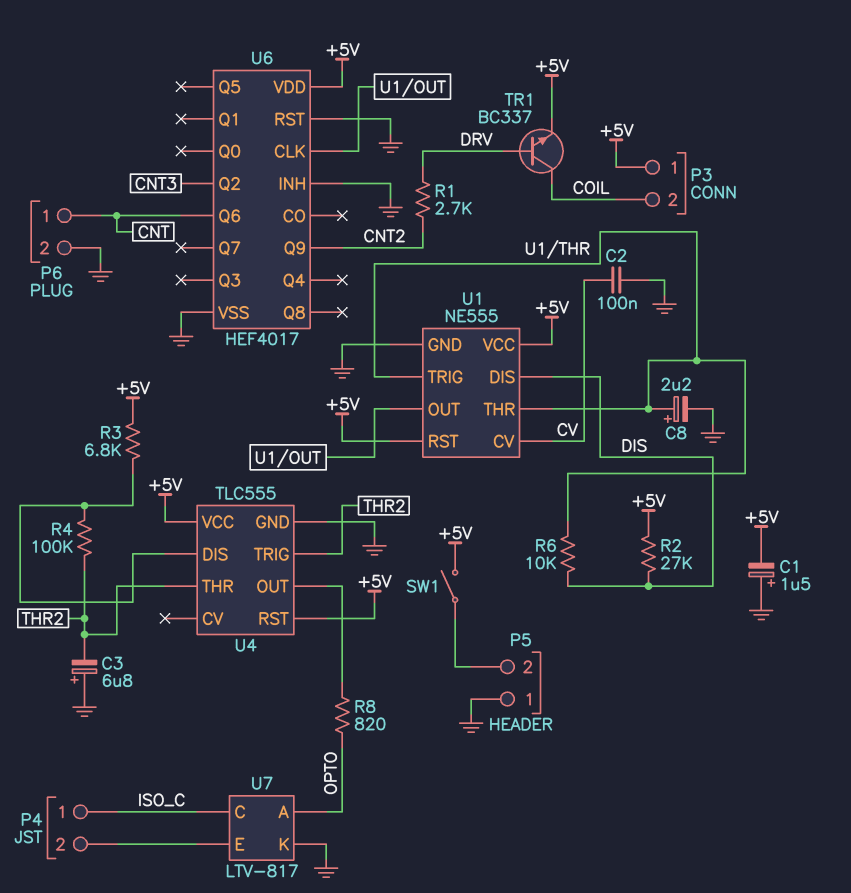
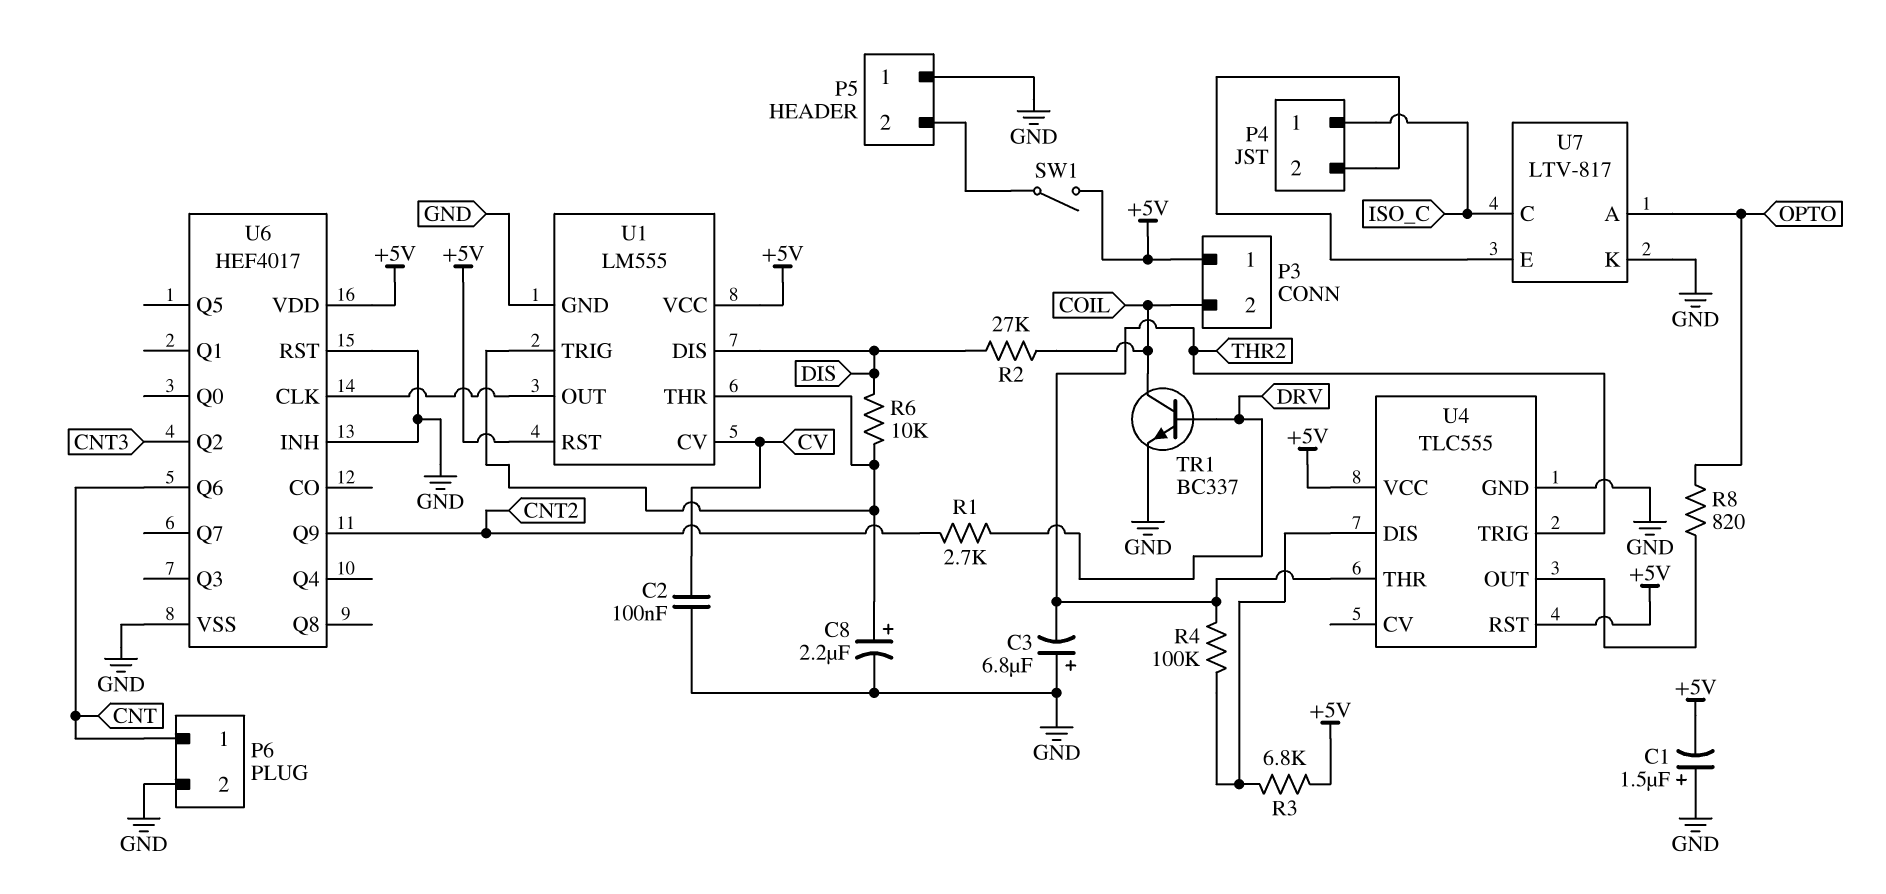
R2: 27k (+5V, DIS) -> 27k (COIL, DIS)
TR1: NPN BC337 (B DRV, C COIL, E +5V) -> NPN BC337 (B DRV, C COIL, E GND)
U1: NE555 -> LM555

